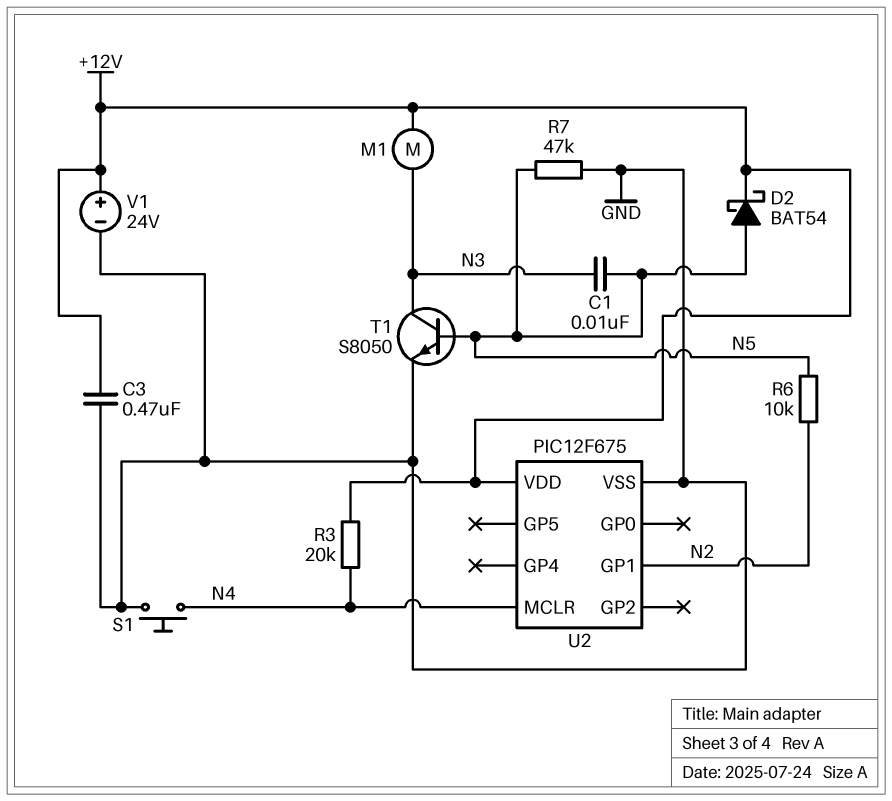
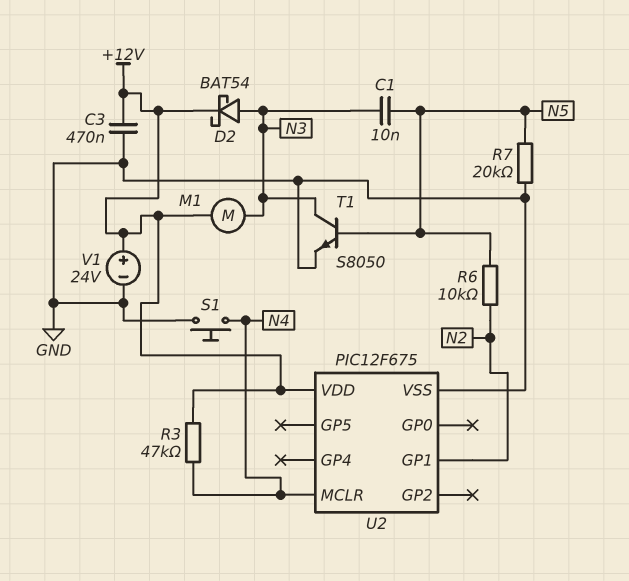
D2: schottky BAT54 (A N5, K +12V) -> schottky BAT54 (A N3, K +12V)
R3: 20k (+12V, N4) -> 47k (+12V, N4)
R7: 47k (GND, N5) -> 20k (GND, N5)

